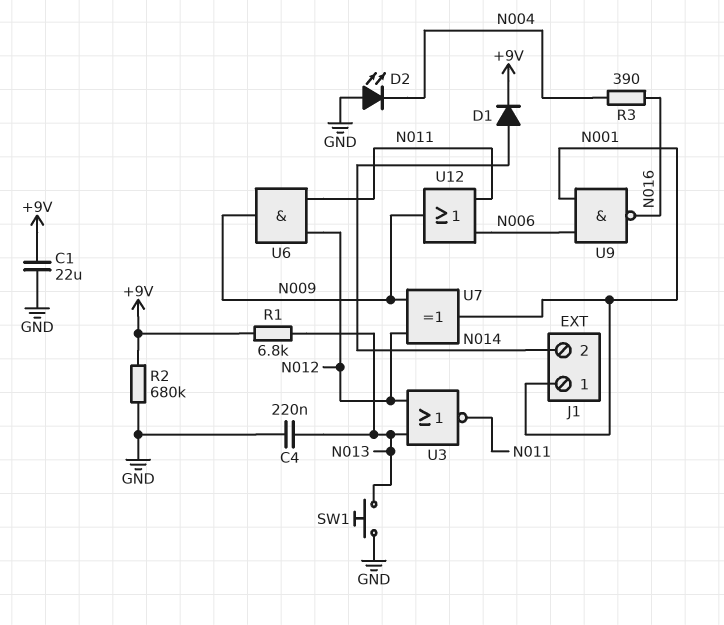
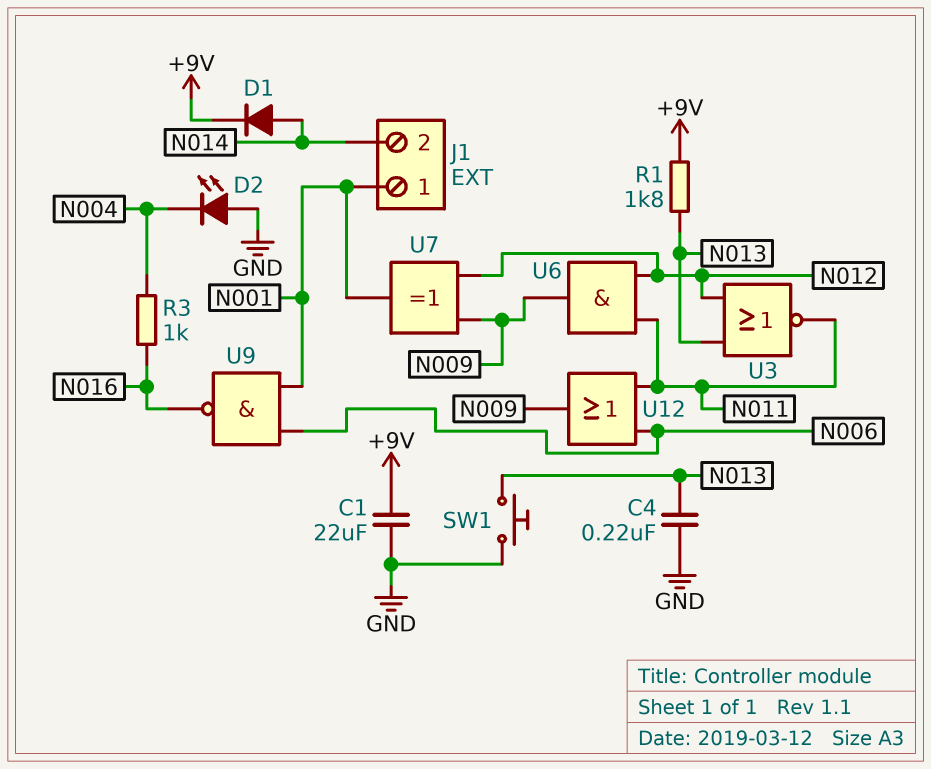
R1: 6.8k (+9V, N013) -> 1.8k (+9V, N013)
R2: 680k (+9V, GND) -> none
R3: 390 (N004, N016) -> 1k (N004, N016)

